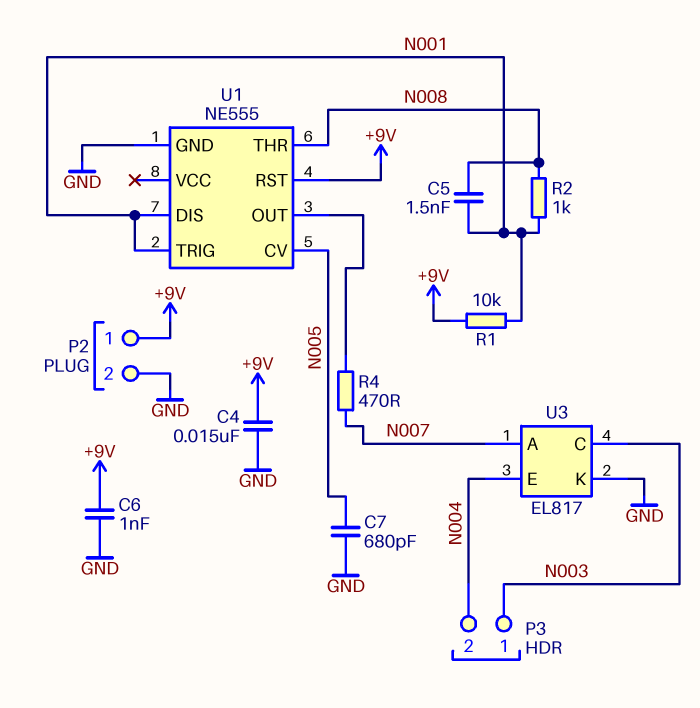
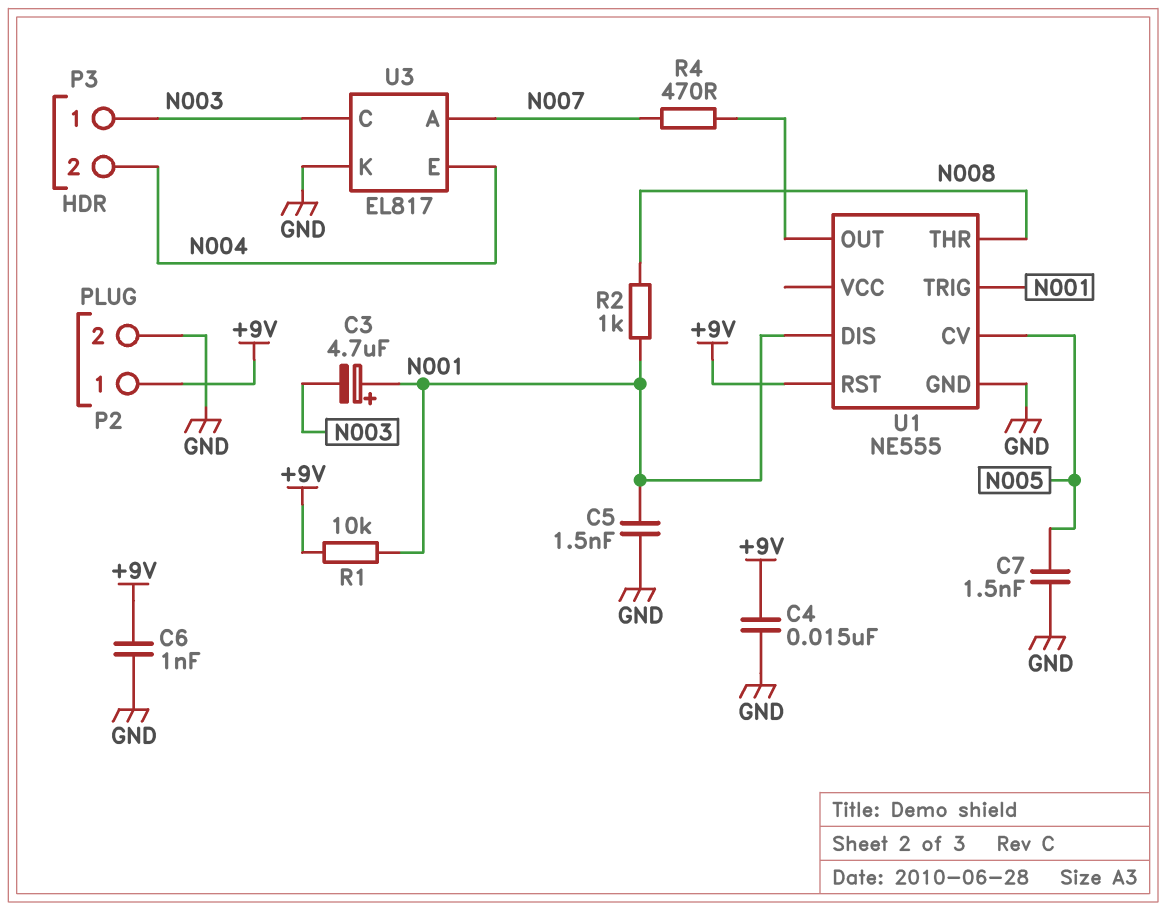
C3: none -> 4.7uF (plus N001, minus N003)
C5: 1.5nF (N001, N008) -> 1.5nF (GND, N001)
C7: 680pF (GND, N005) -> 1.5nF (GND, N005)

